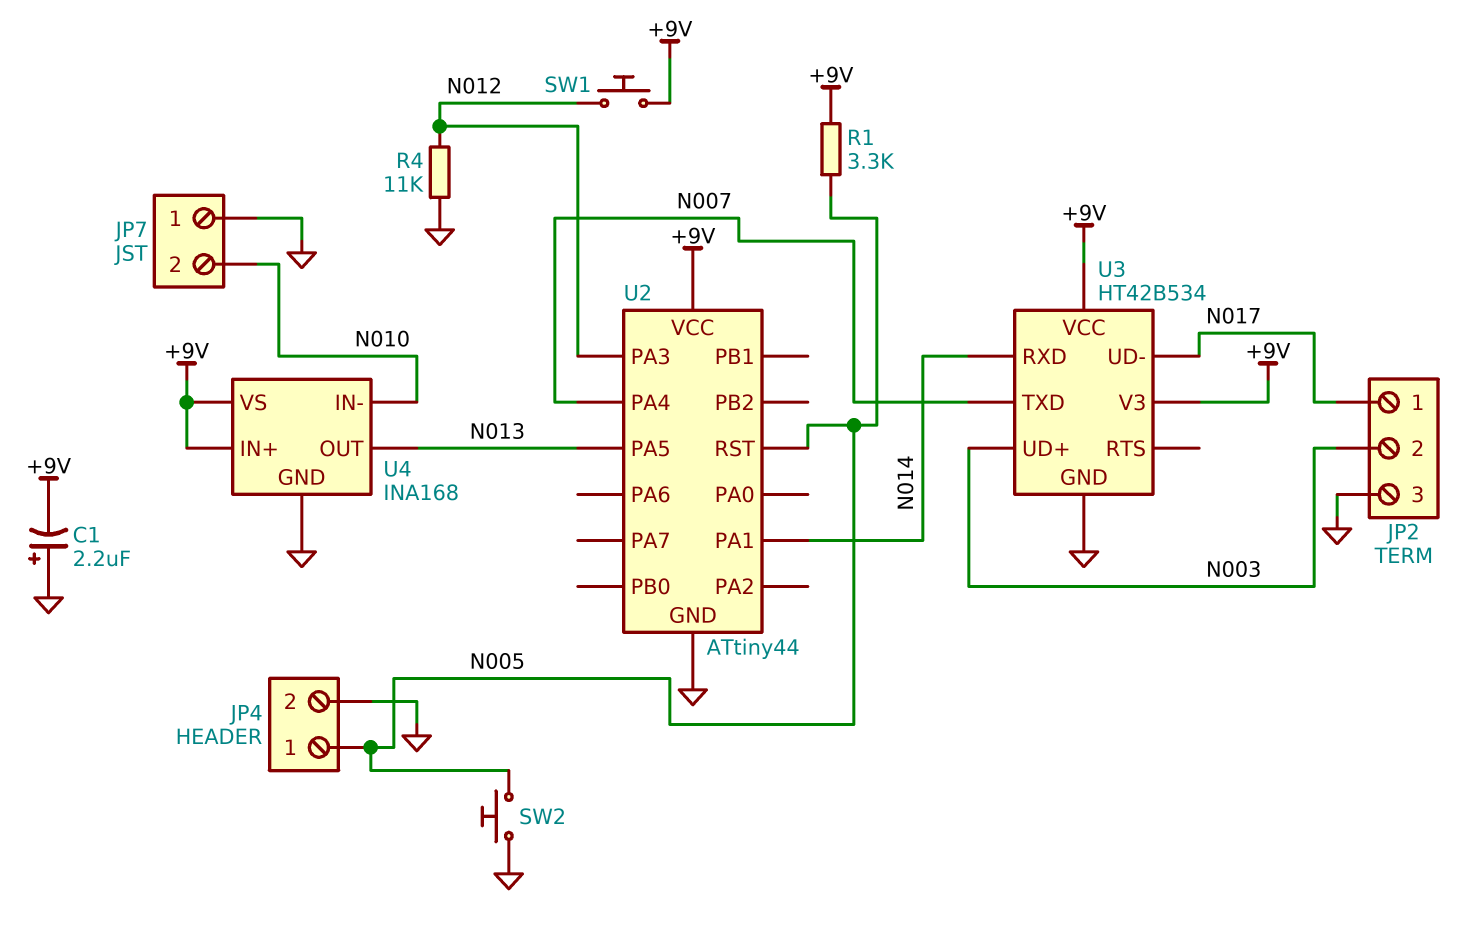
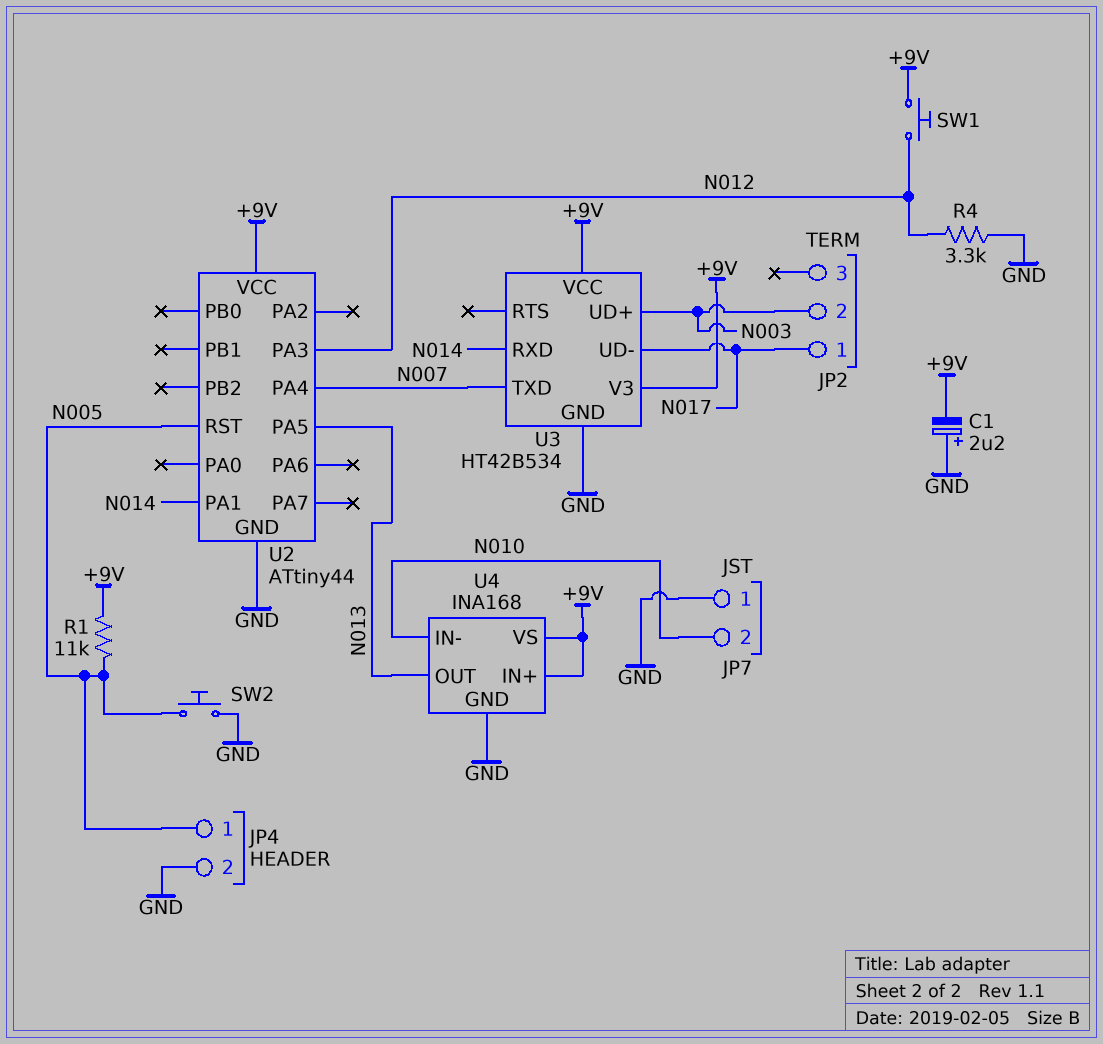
JP2 pin 3: GND -> none
R1: 3.3k (+9V, N005) -> 11k (+9V, N005)
R4: 11k (GND, N012) -> 3.3k (GND, N012)

